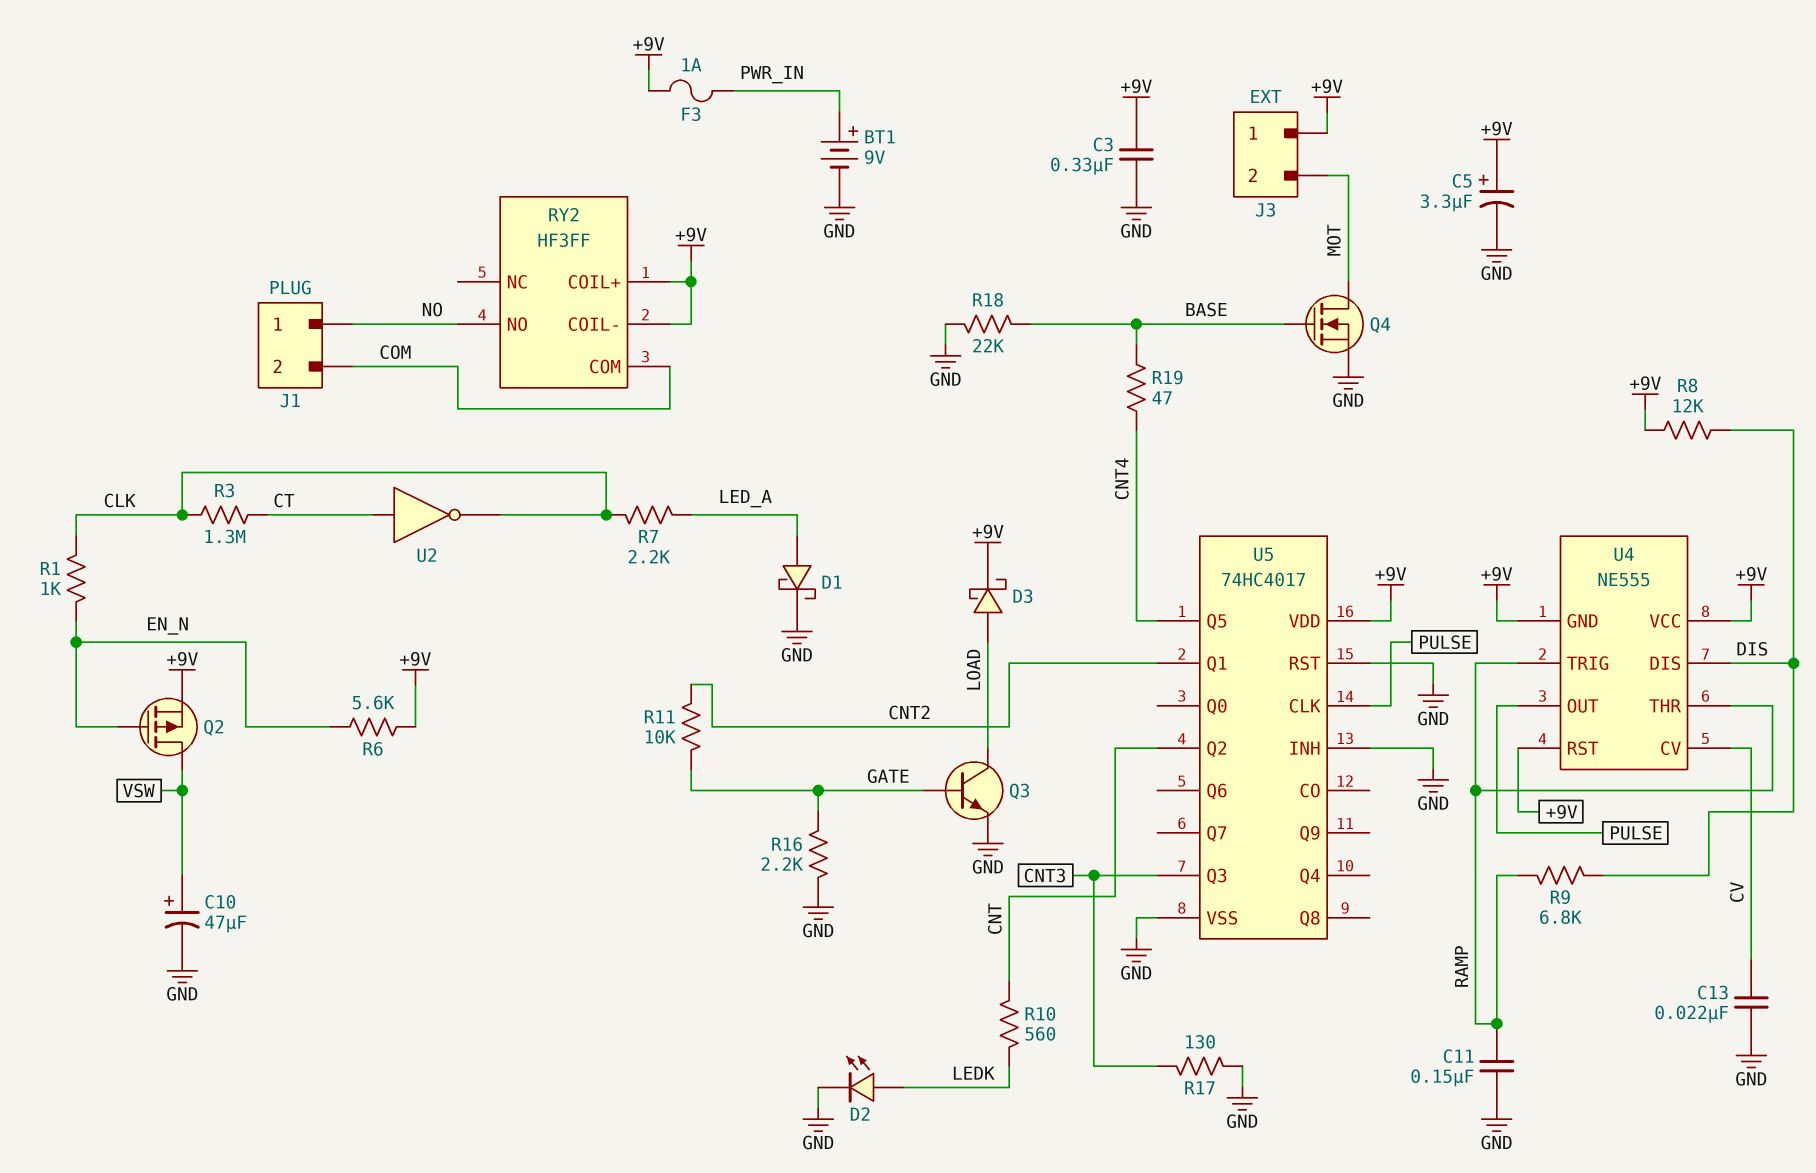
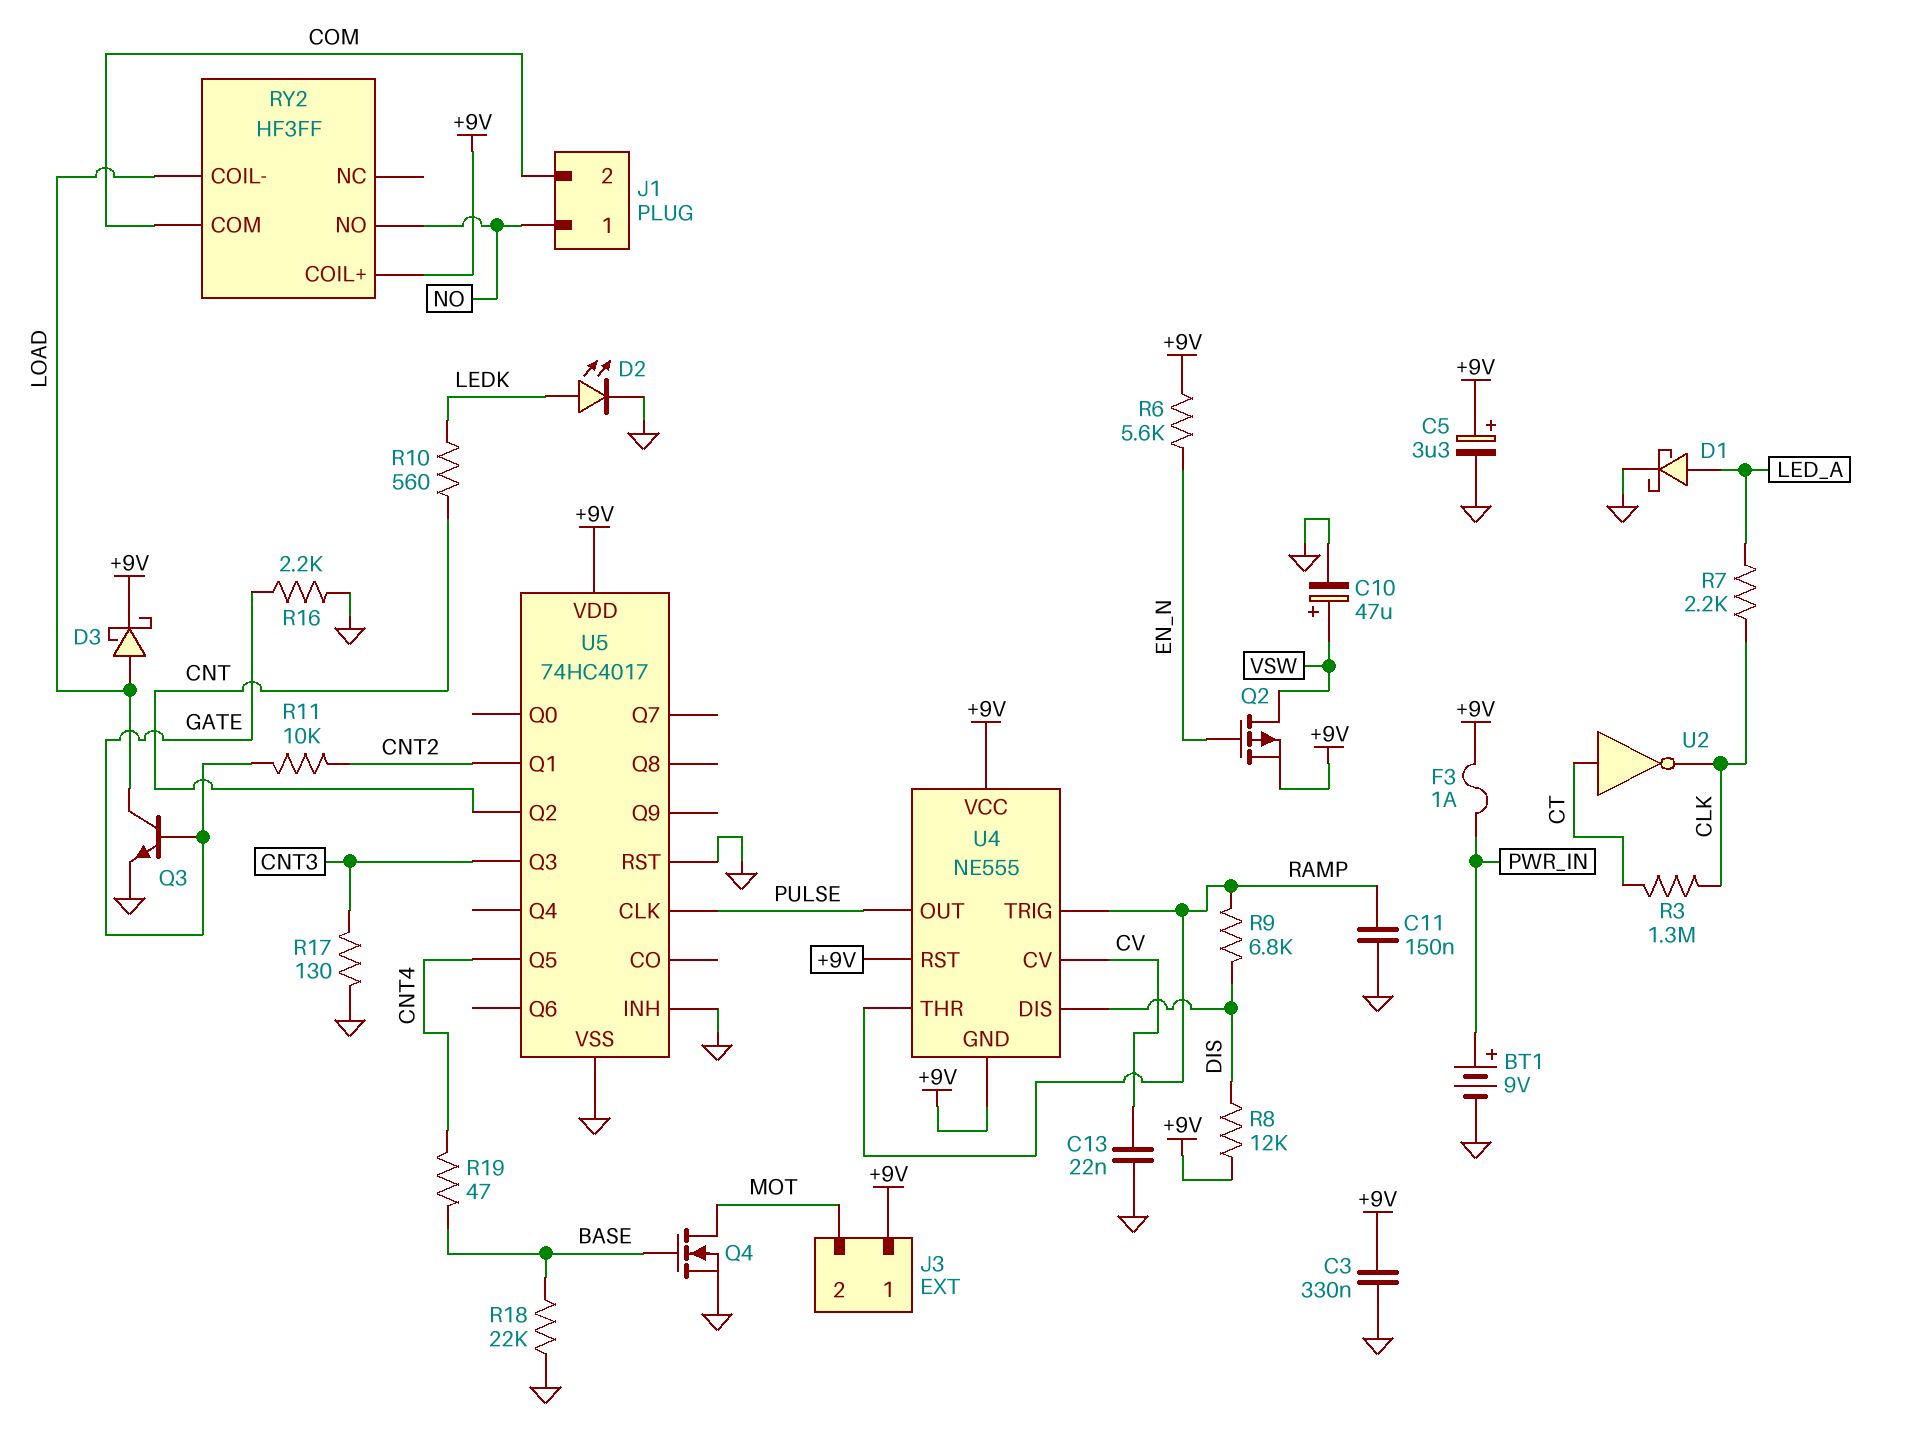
R1: 1k (CLK, EN_N) -> none
RY2 pin COIL-: +9V -> LOAD

